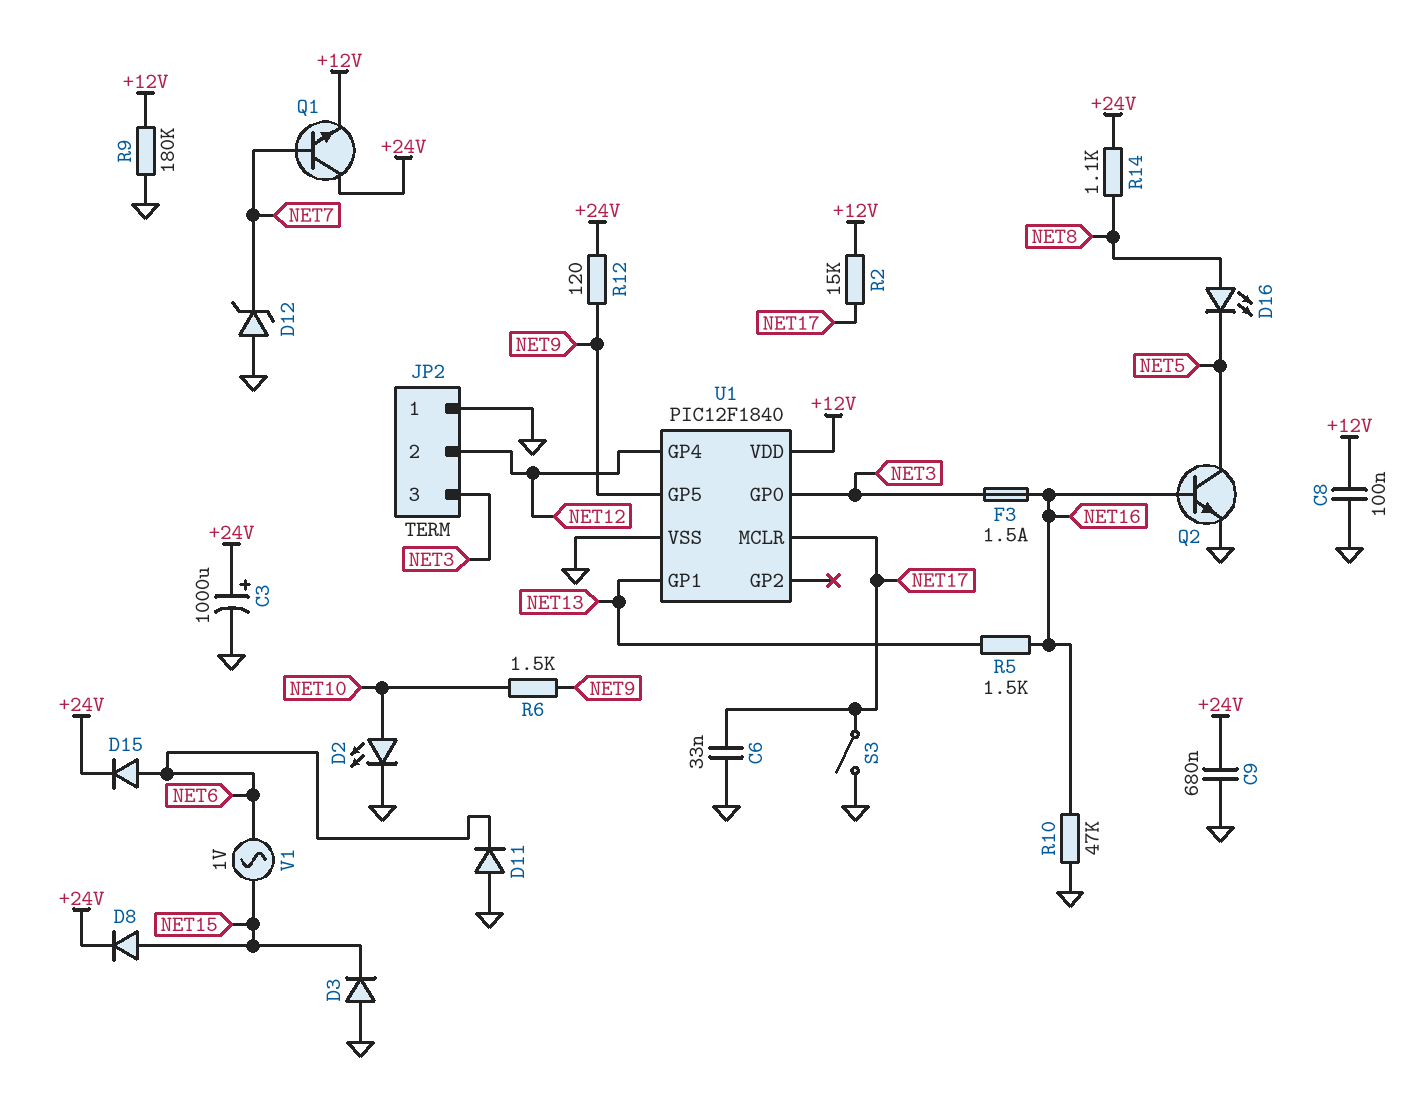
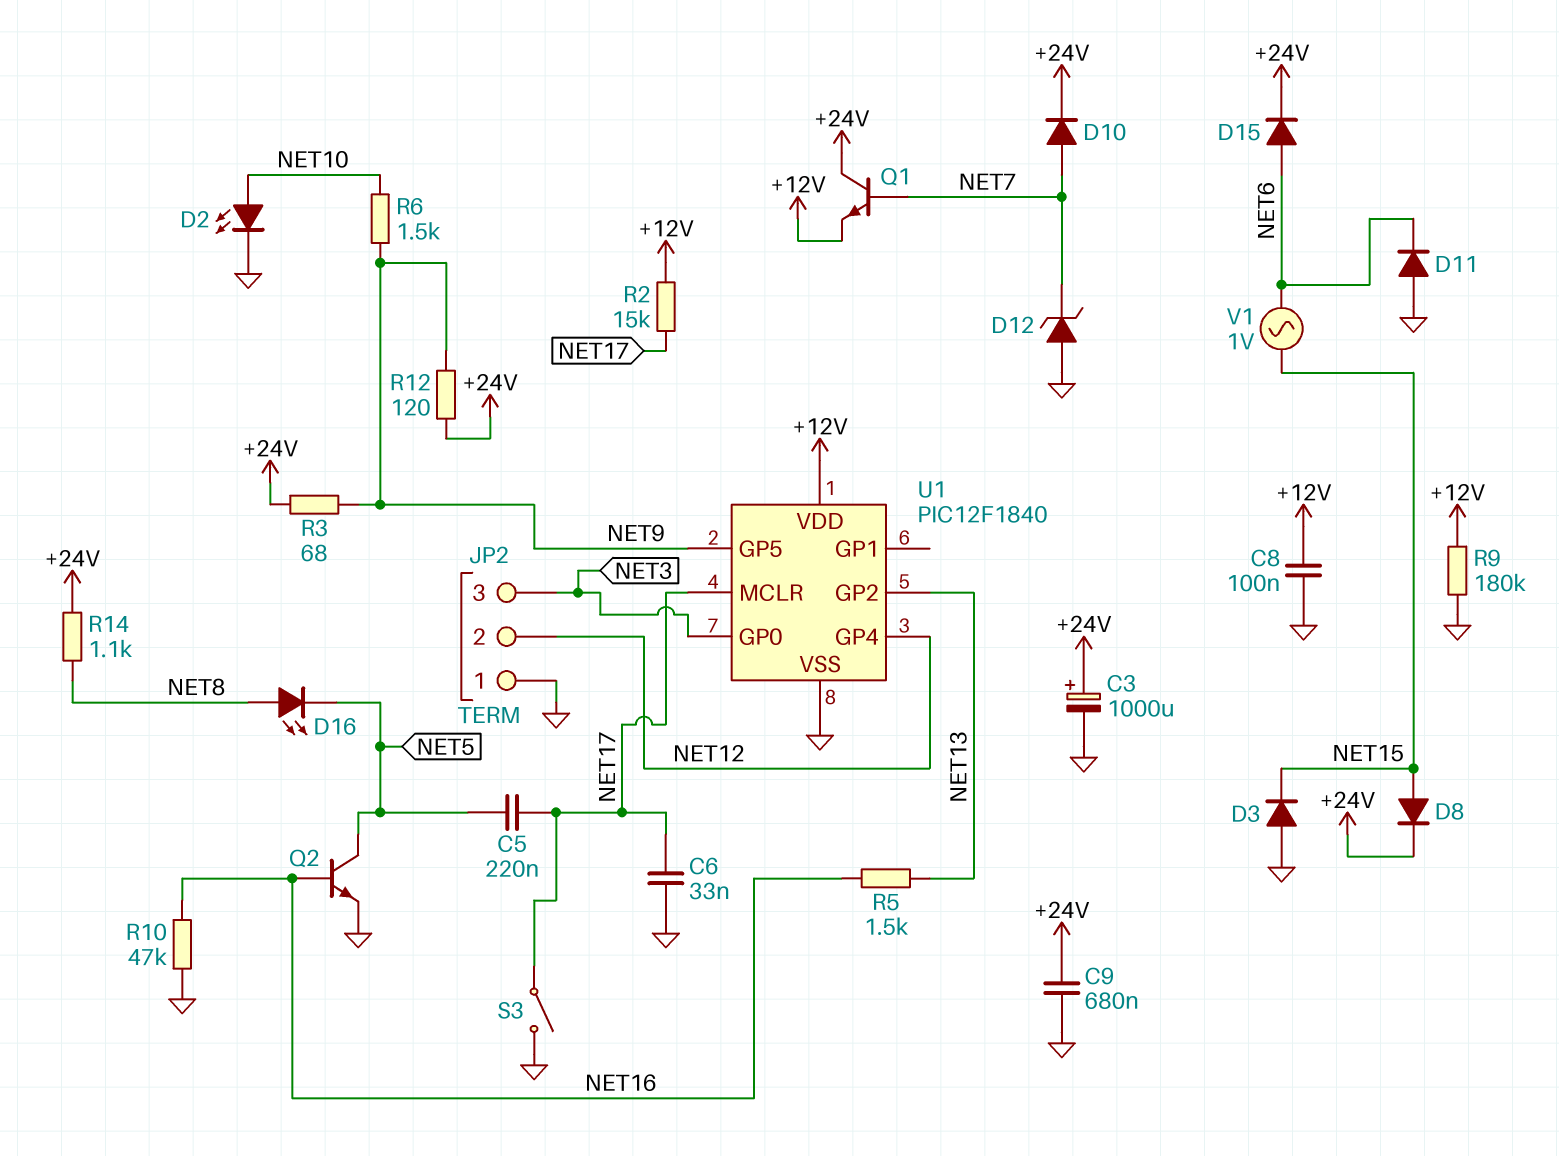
C5: none -> 220nF (NET5, NET17)
D10: none -> diode (A NET7, K +24V)
F3: 1.5A (NET3, NET16) -> none
R3: none -> 68 (+24V, NET9)
U1 pin GP1: NET13 -> none
U1 pin GP2: none -> NET13

